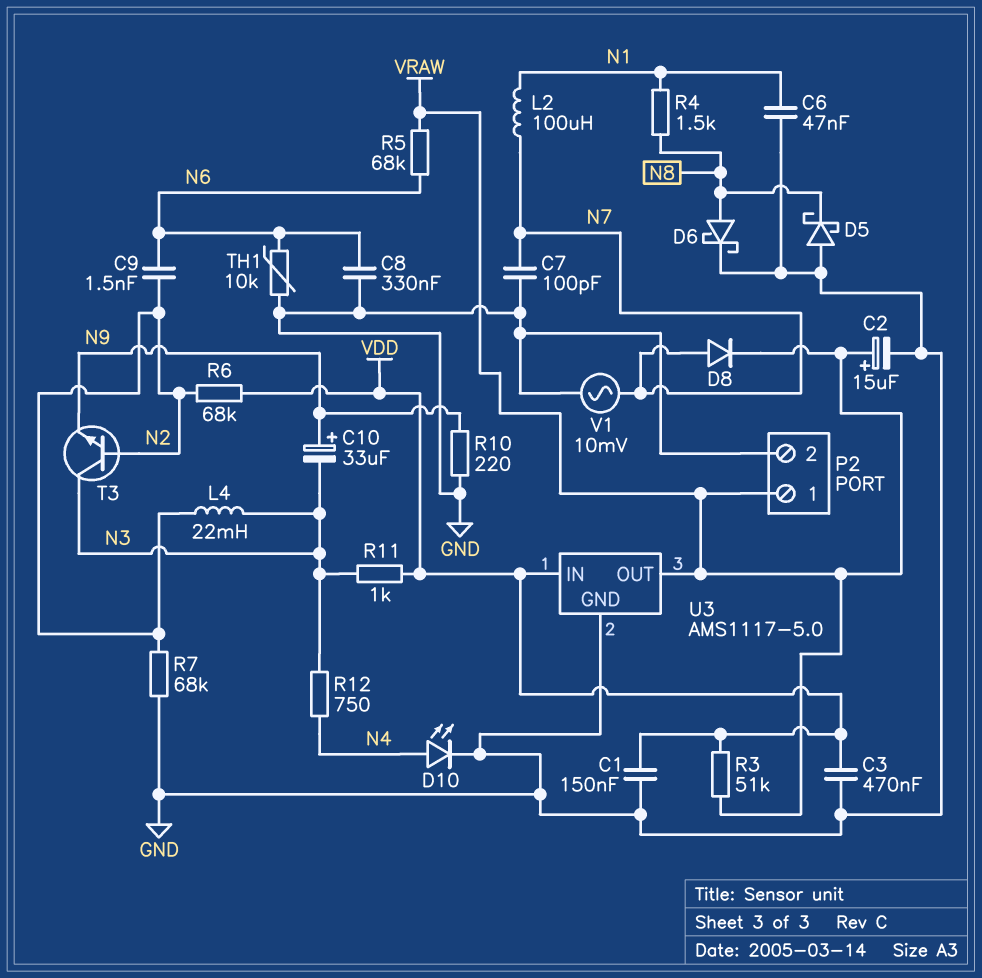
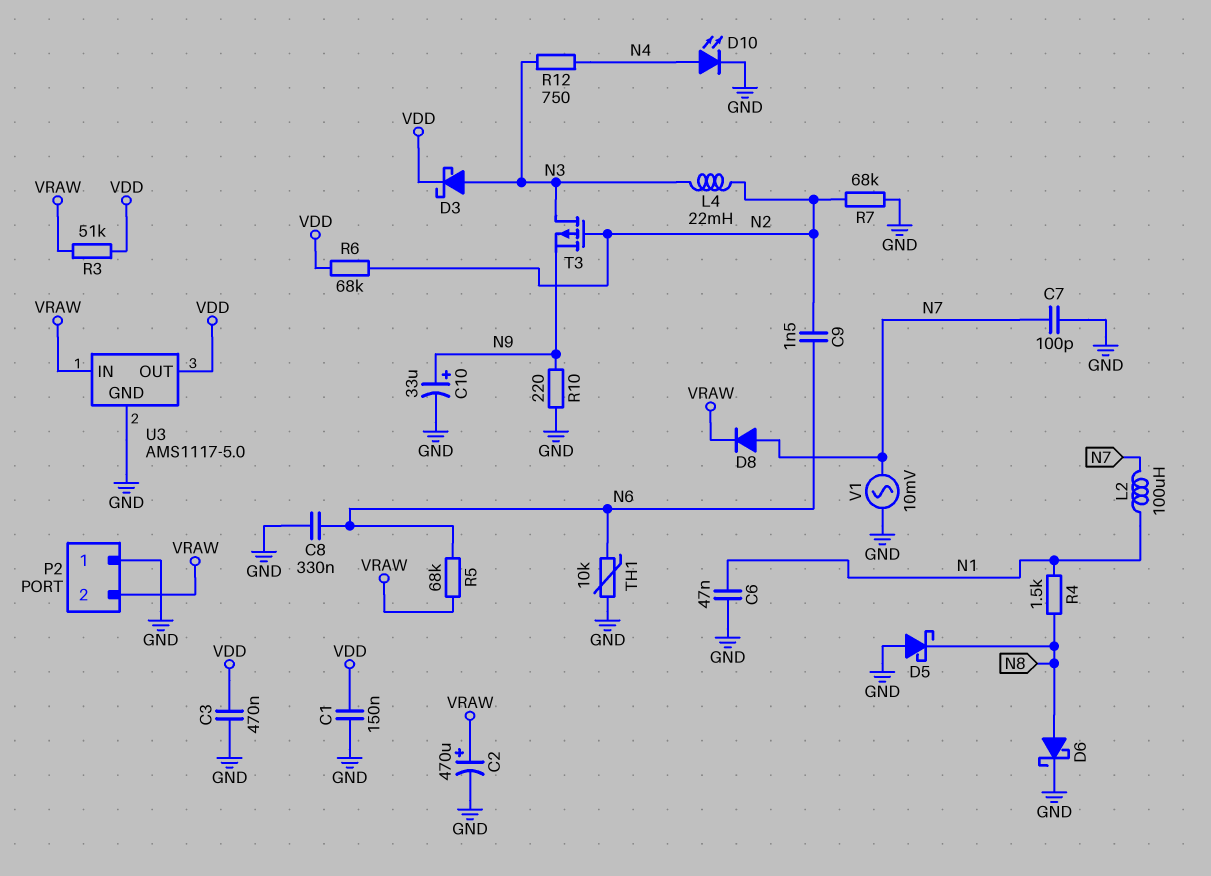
C2: 15uF (plus VRAW, minus GND) -> 470uF (plus VRAW, minus GND)
C10: 33uF (plus N9, minus N3) -> 33uF (plus N9, minus GND)
D3: none -> schottky (A N3, K VDD)
P2 pin 1: VRAW -> GND
P2 pin 2: GND -> VRAW
R11: 1k (N3, VDD) -> none
T3: NPN (B N2, C N3, E N9) -> PMOS (G N2, D N3, S N9)
U3 pin IN: VDD -> VRAW
U3 pin OUT: VRAW -> VDD

